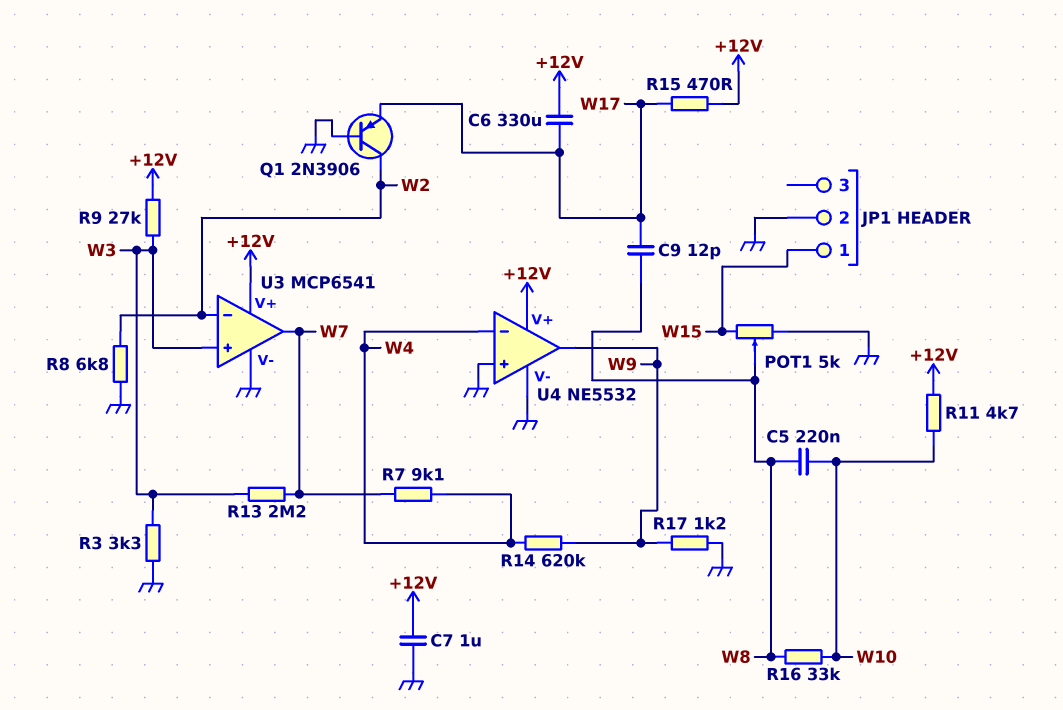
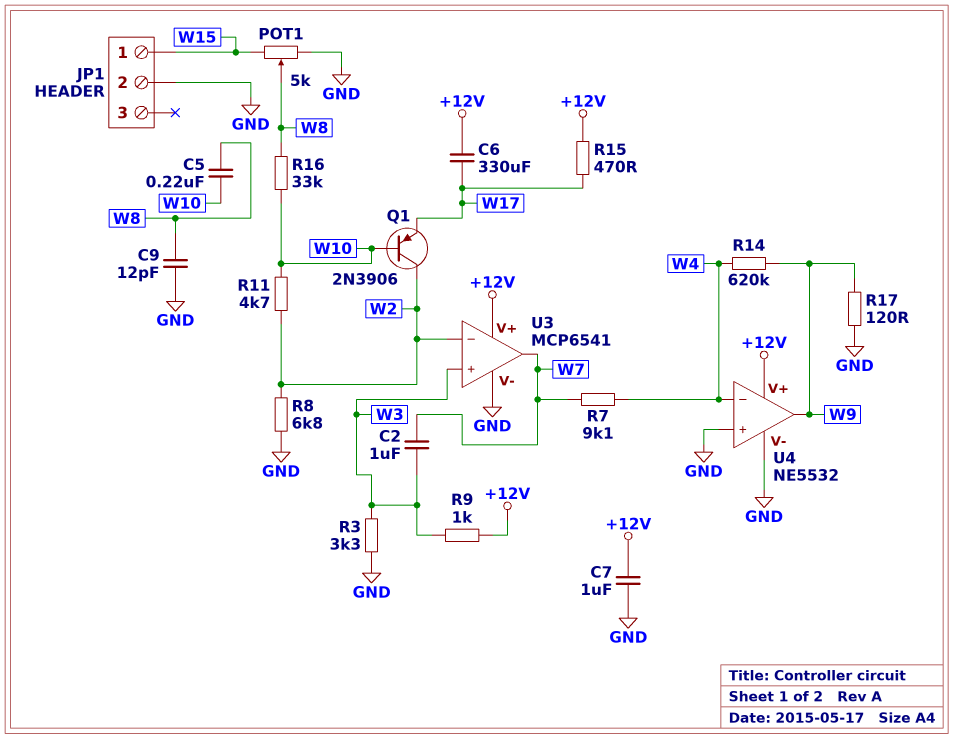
C2: none -> 1uF (W3, W7)
C9: 12pF (W8, W17) -> 12pF (GND, W8)
Q1: PNP 2N3906 (B GND, C W2, E W17) -> PNP 2N3906 (B W10, C W2, E W17)
R9: 27k (+12V, W3) -> 1k (+12V, W3)
R11: 4.7k (+12V, W10) -> 4.7k (W2, W10)
R13: 2.2M (W3, W7) -> none
R17: 1.2k (GND, W9) -> 120 (GND, W9)

